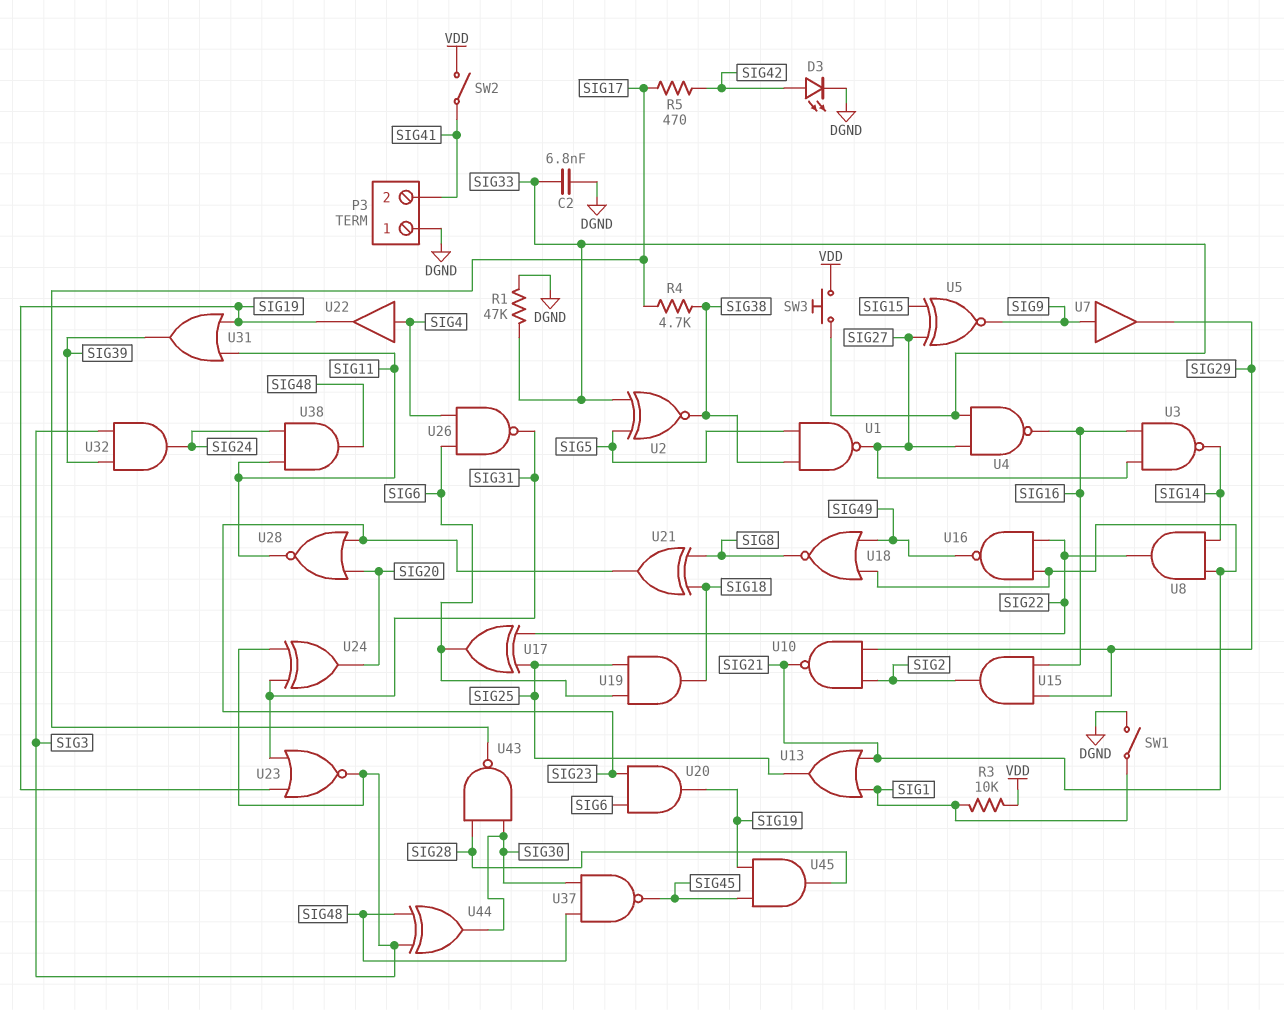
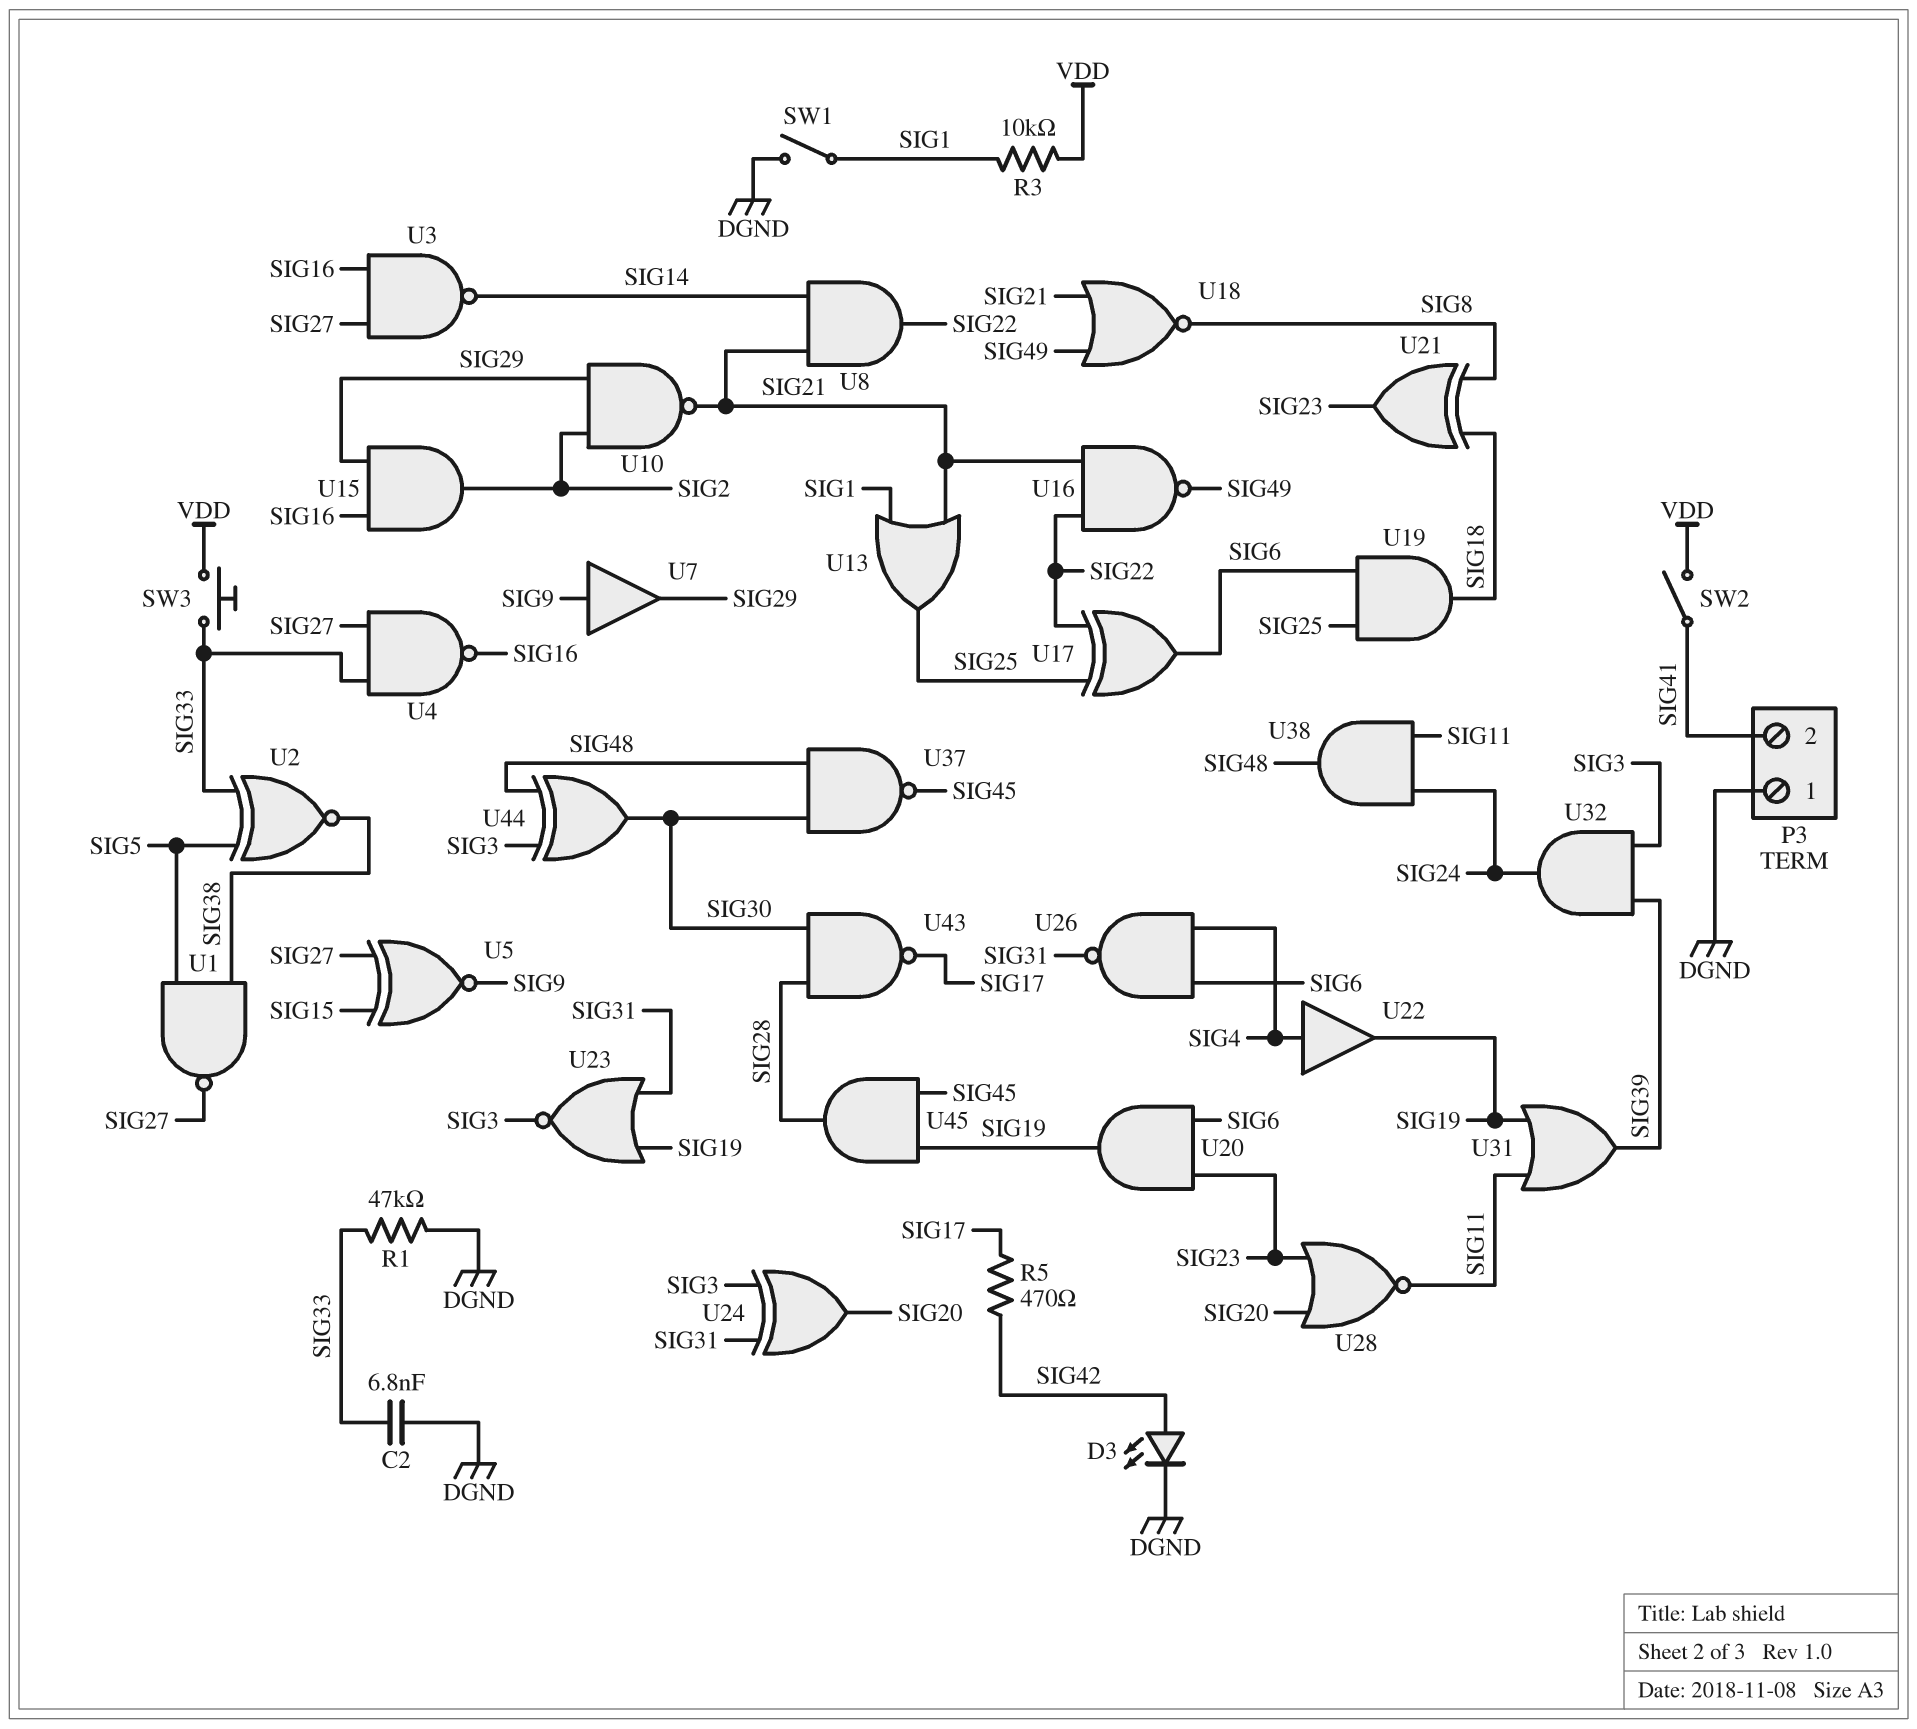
R4: 4.7k (SIG17, SIG38) -> none

